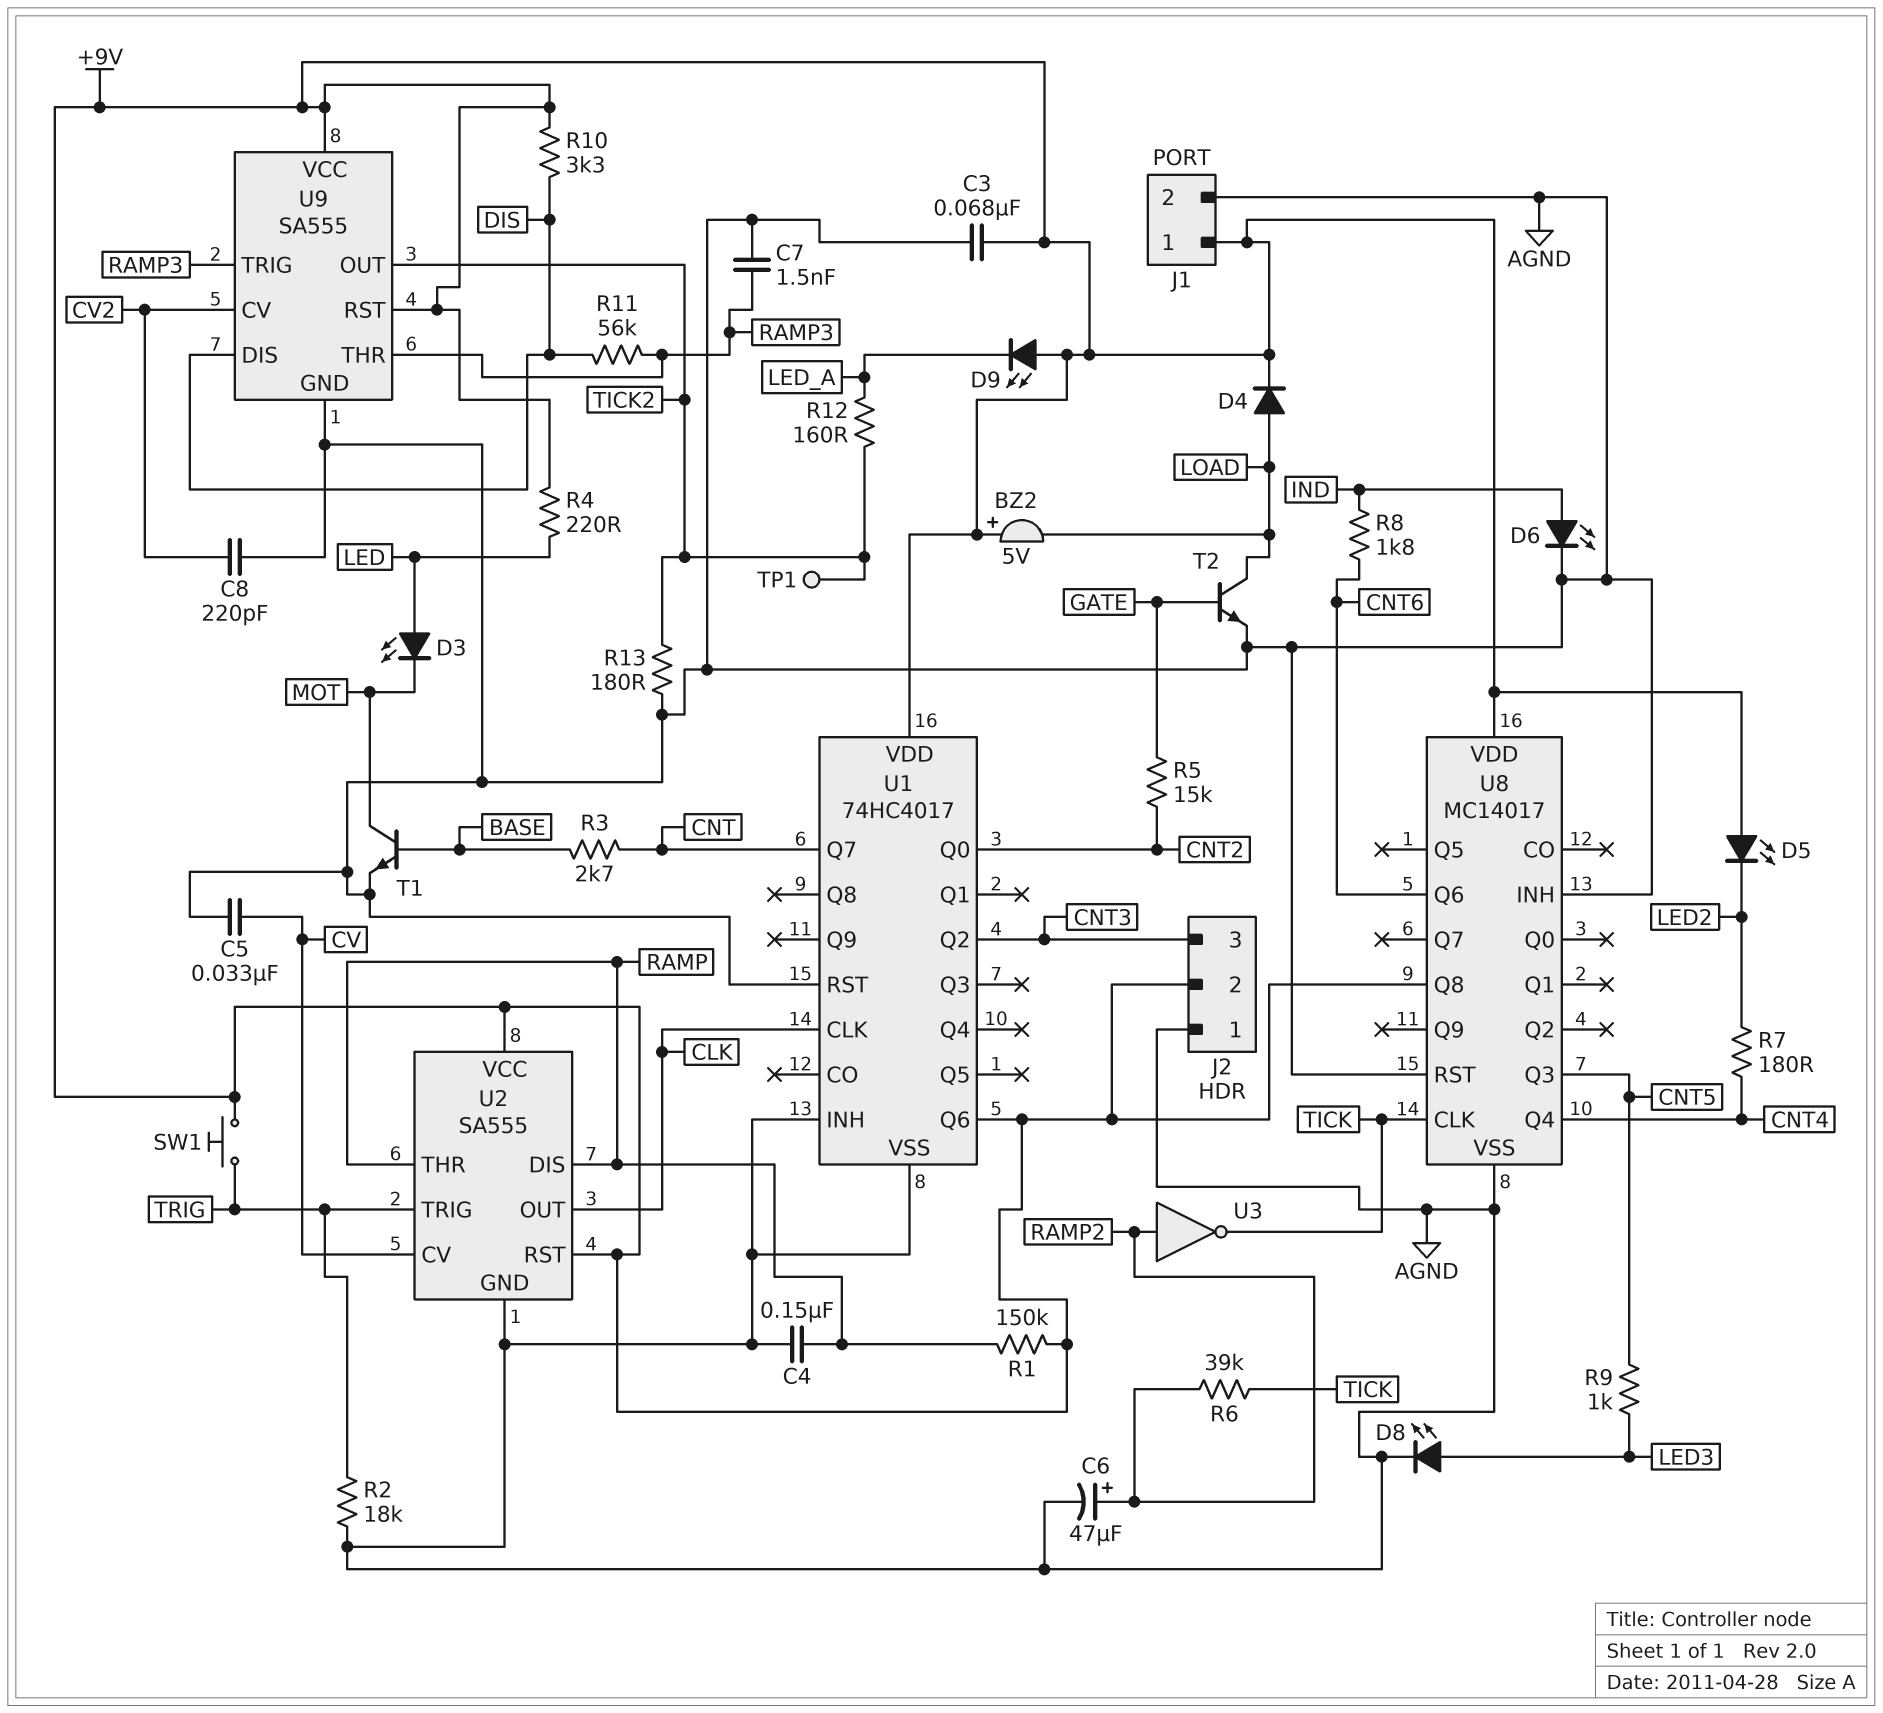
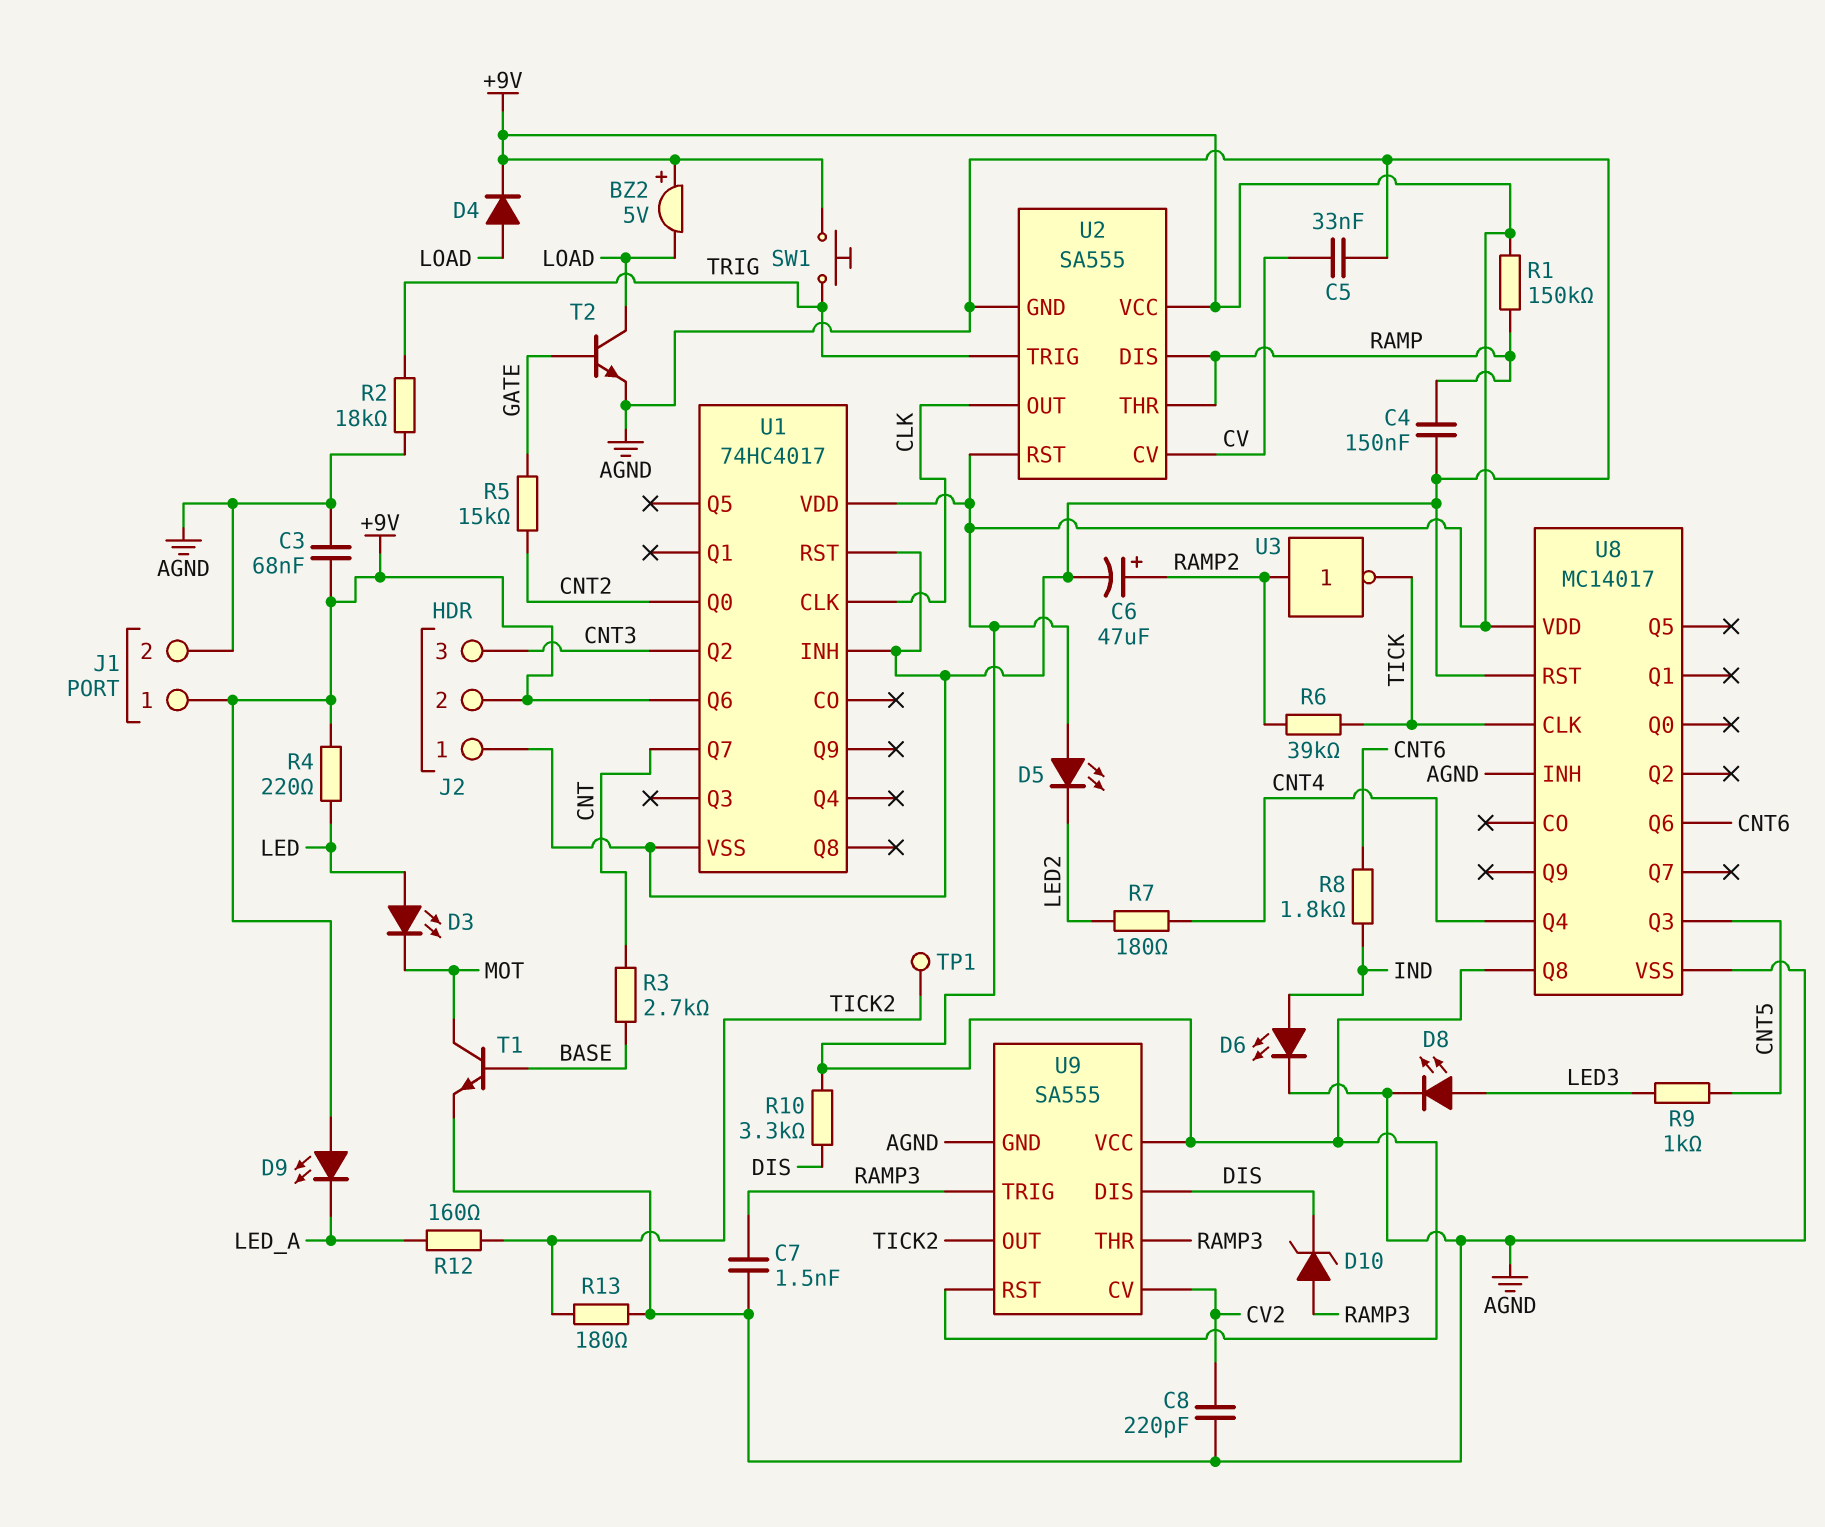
D10: none -> zener (A RAMP3, K DIS)
R11: 56k (DIS, RAMP3) -> none

